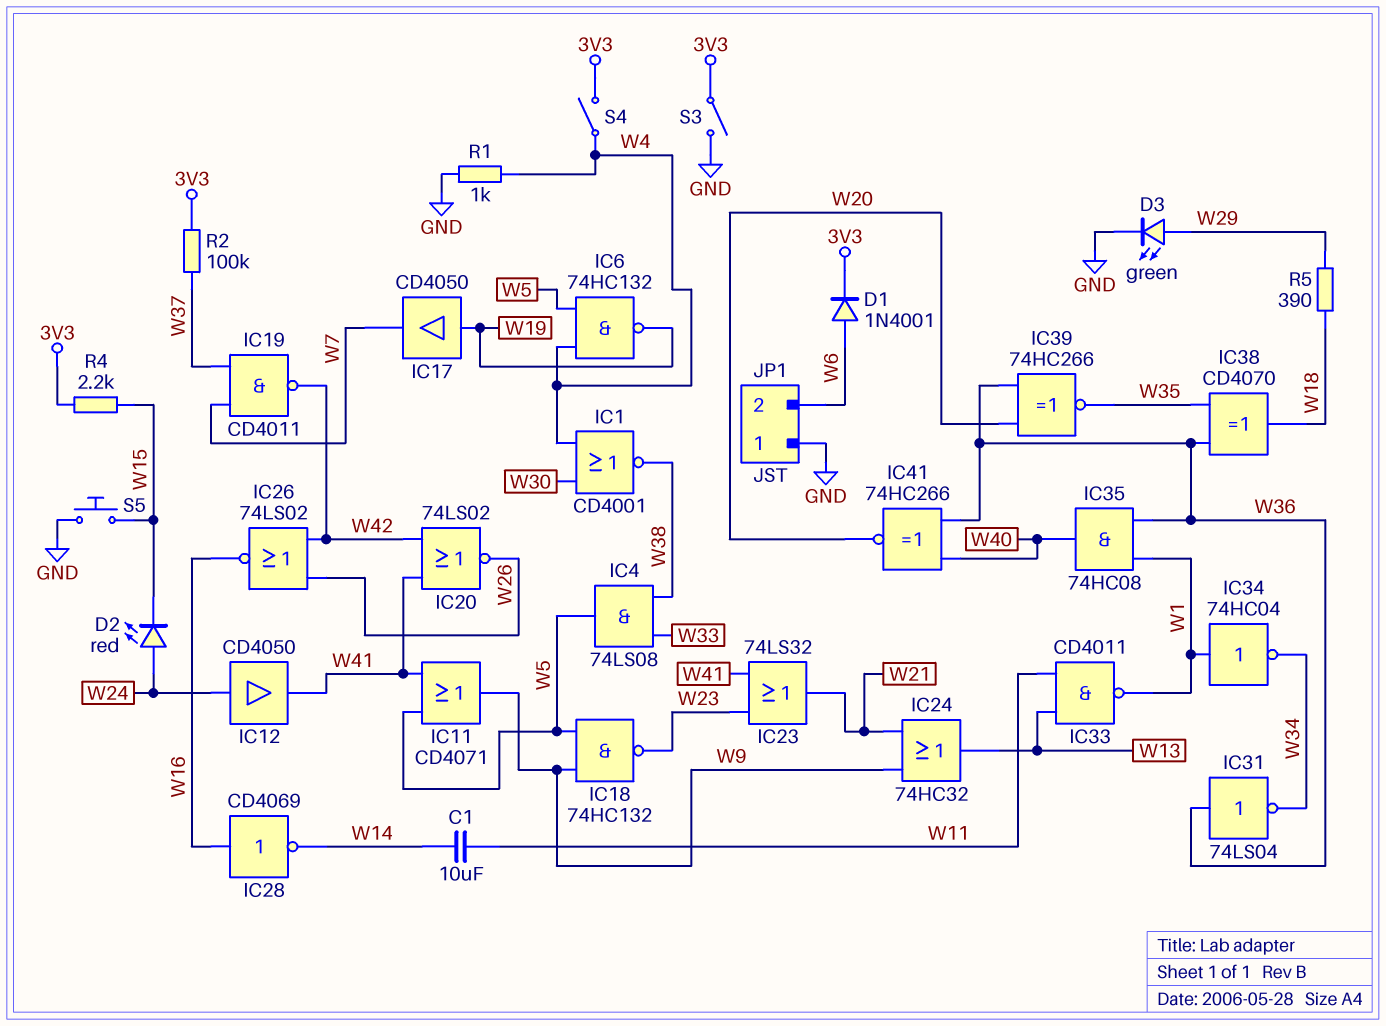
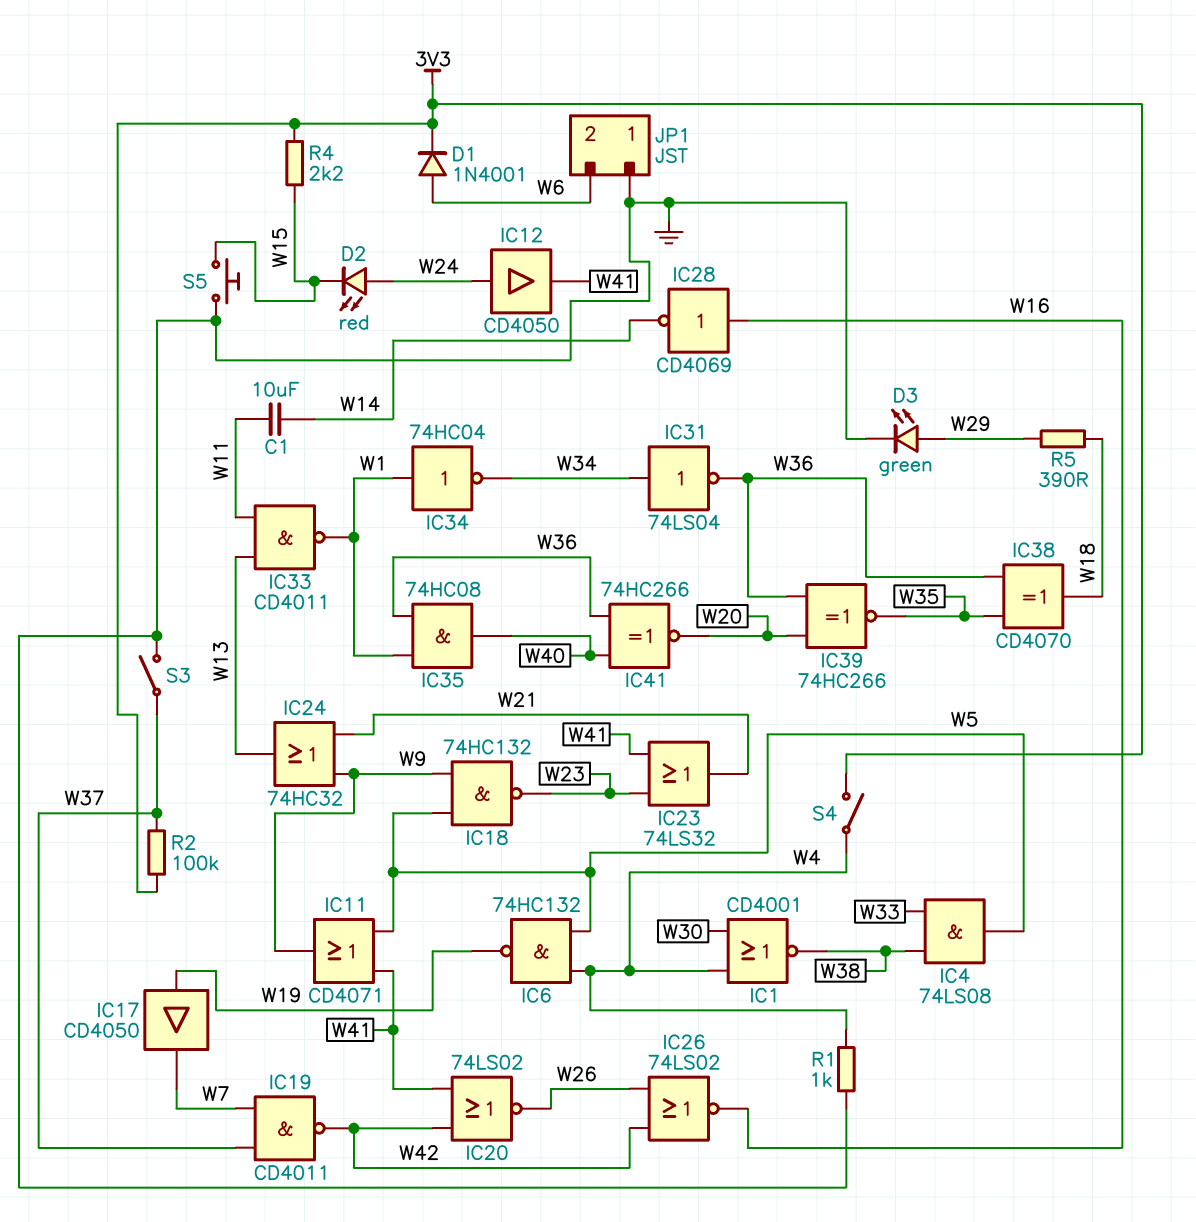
IC31: NOT 74LS04 (in W36, out W34) -> NOT 74LS04 (in W34, out W36)
S3: switch (3V3, GND) -> switch (GND, W37)

